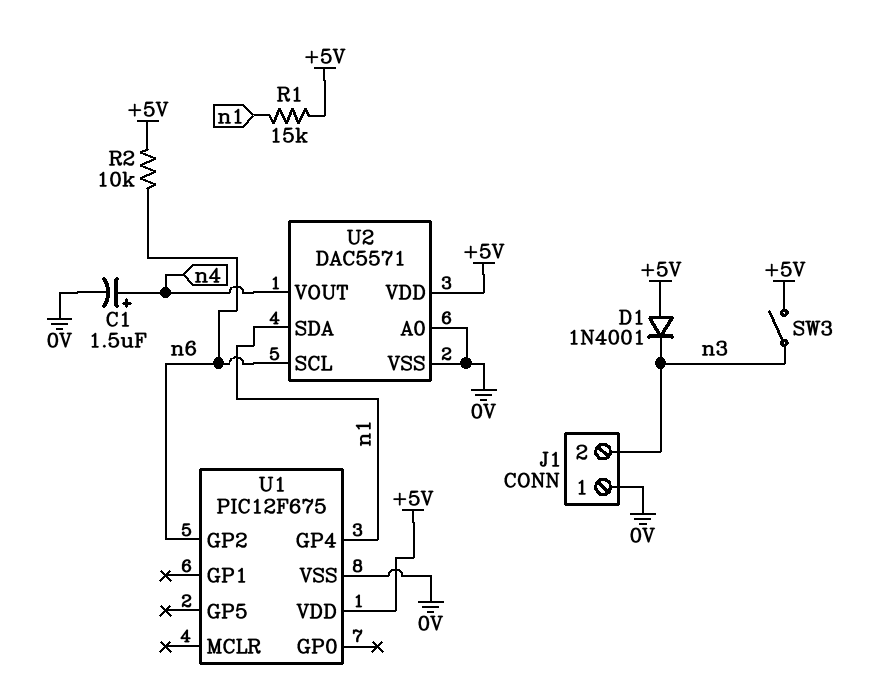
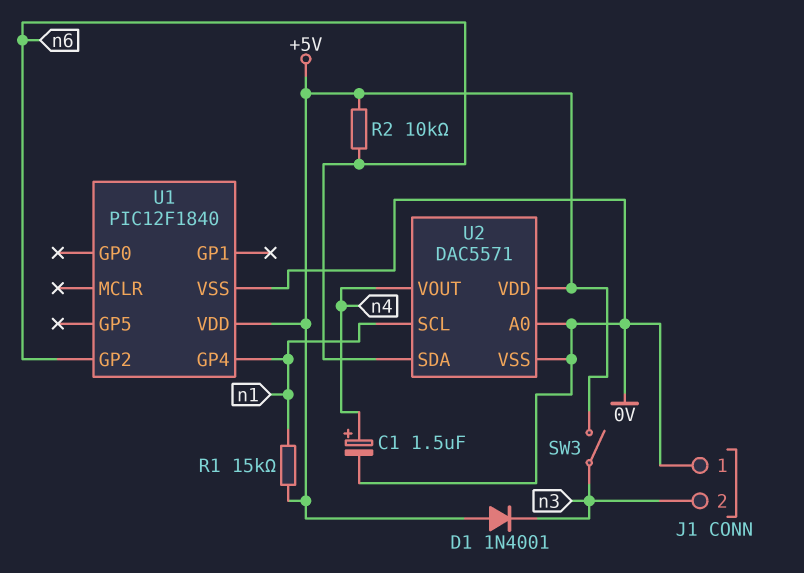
U1: PIC12F675 -> PIC12F1840
U2 pin SCL: n6 -> n1
U2 pin SDA: n1 -> n6

